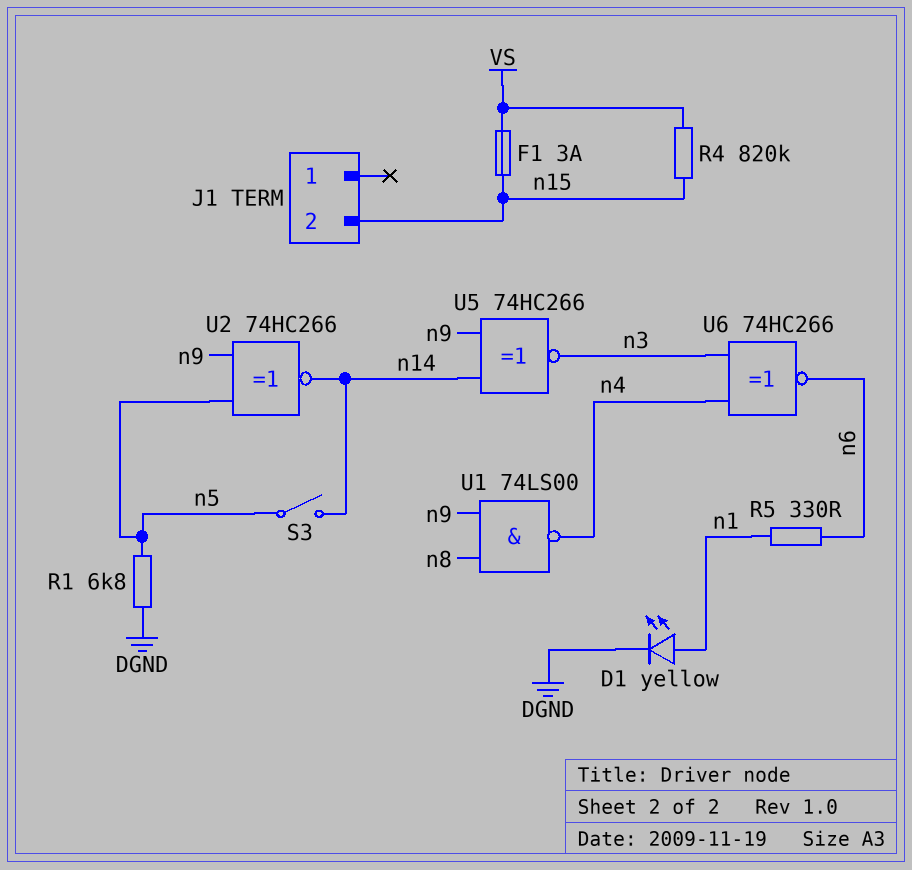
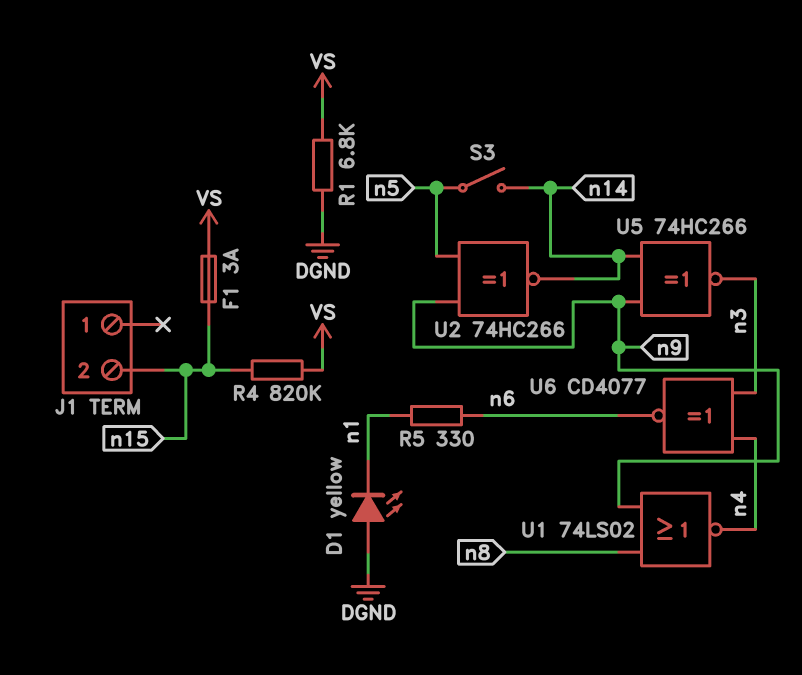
D1: LED yellow (A n1, K DGND) -> LED yellow (A DGND, K n1)
R1: 6.8k (DGND, n5) -> 6.8k (DGND, VS)
U1: NAND 74LS00 (in n8, in n9, out n4) -> NOR 74LS02 (in n8, in n9, out n4)
U6: XNOR 74HC266 (in n3, in n4, out n6) -> XNOR CD4077 (in n3, in n4, out n6)

